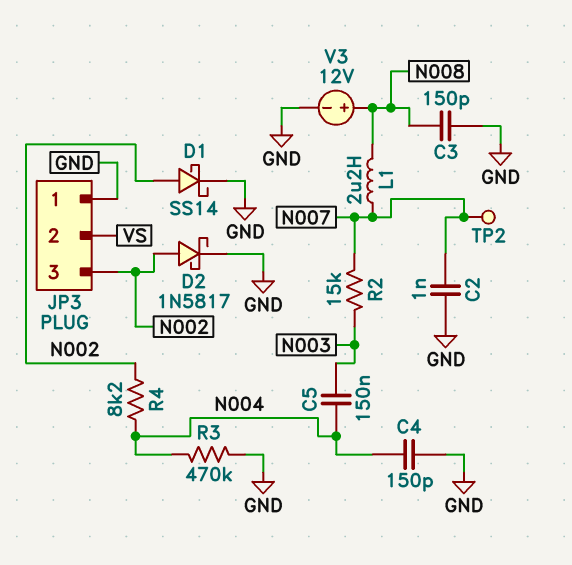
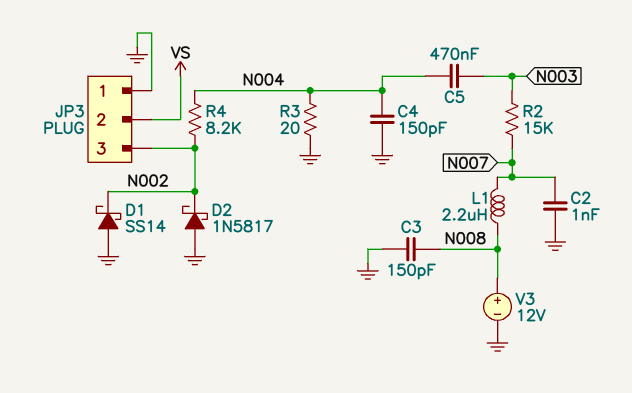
C5: 150nF (N003, N004) -> 470nF (N003, N004)
D1: schottky SS14 (A N002, K GND) -> schottky SS14 (A GND, K N002)
D2: schottky 1N5817 (A N002, K GND) -> schottky 1N5817 (A GND, K N002)
R3: 470k (GND, N004) -> 20 (GND, N004)
TP2: test point (N007) -> none

